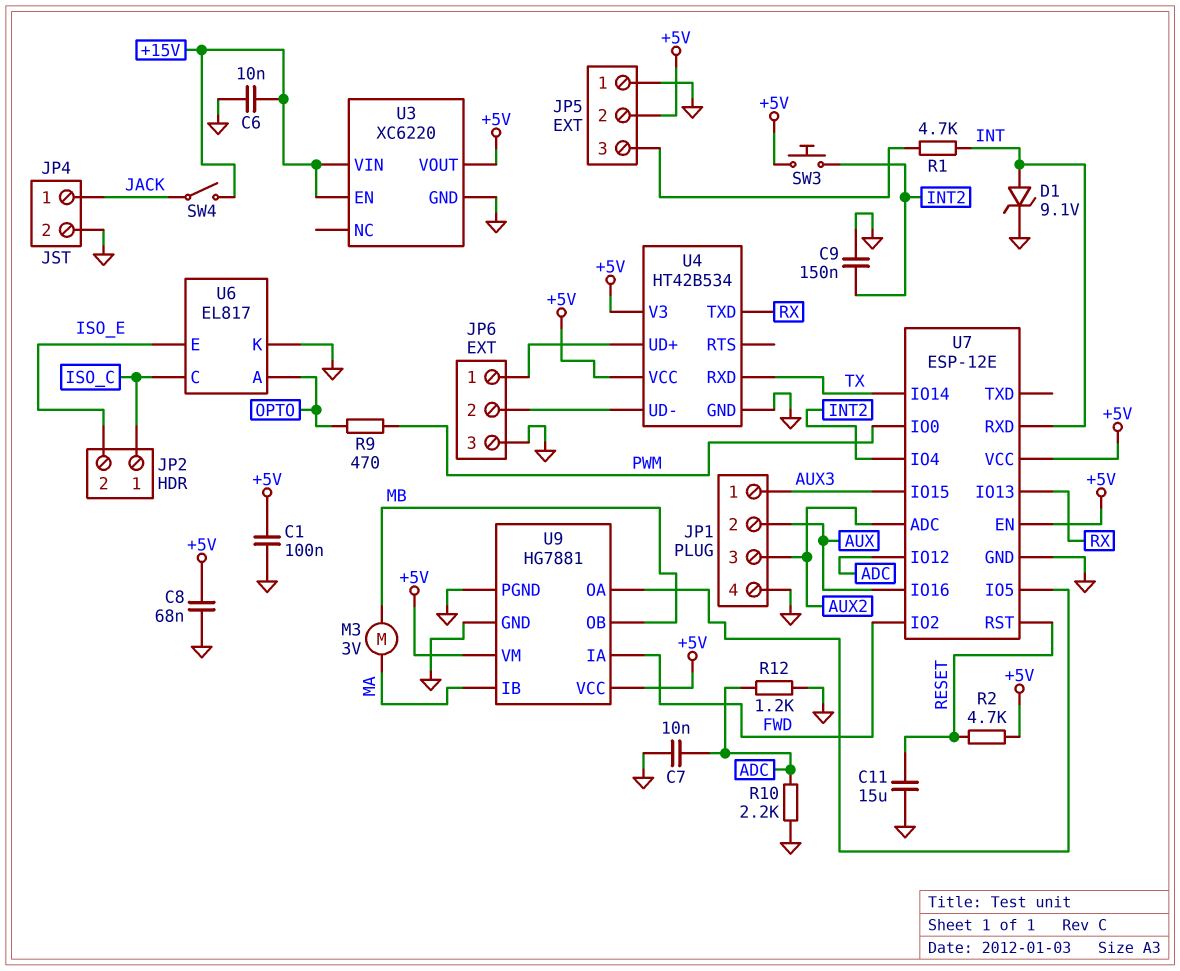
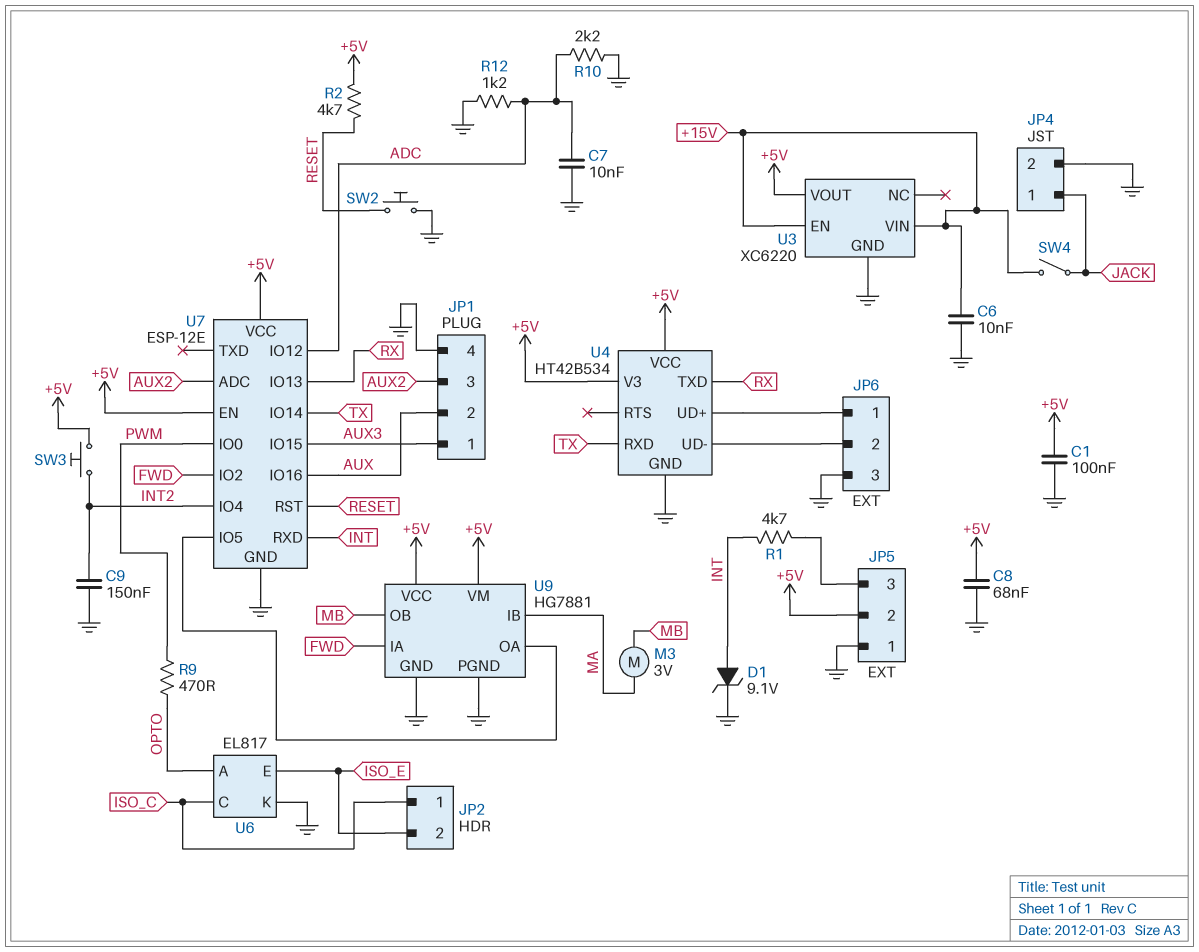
C11: 15uF (GND, RESET) -> none
SW2: none -> button (GND, RESET)

